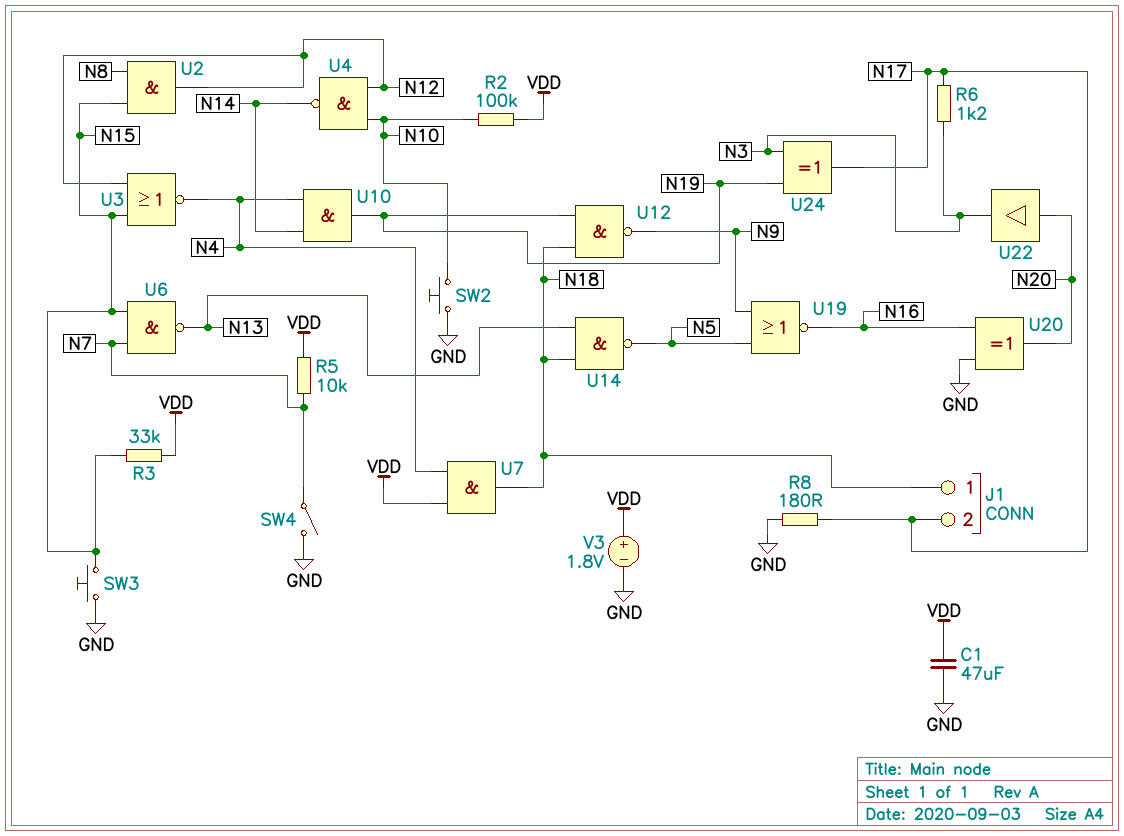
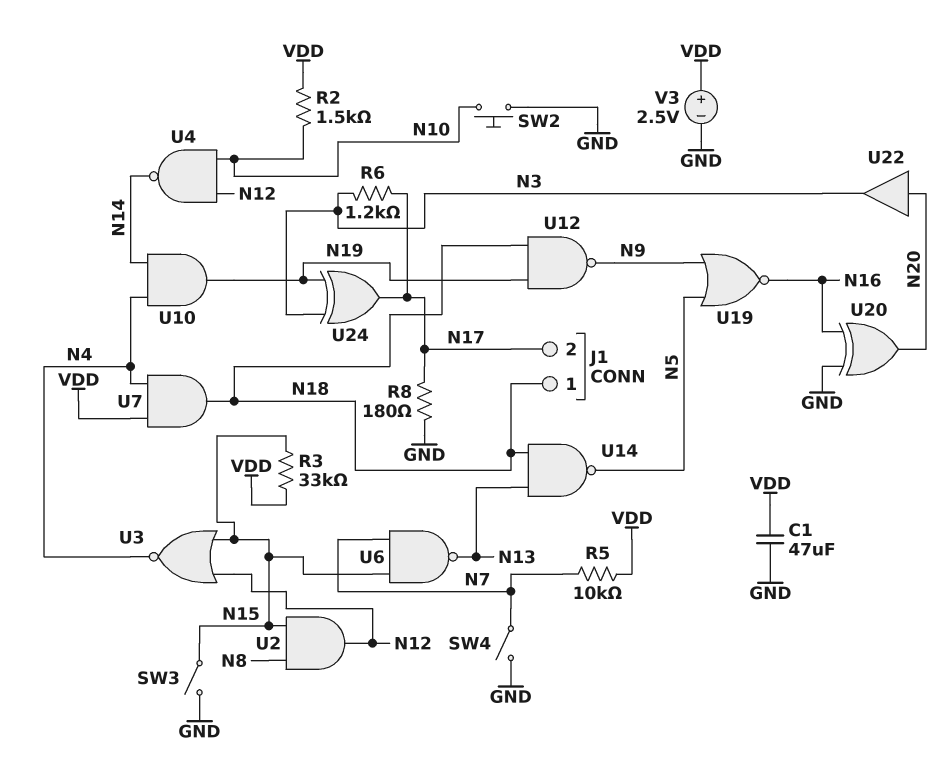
R2: 100k (N10, VDD) -> 1.5k (N10, VDD)
SW3: button (GND, N15) -> switch (GND, N15)
V3: 1.8V (plus VDD, minus GND) -> 2.5V (plus VDD, minus GND)

